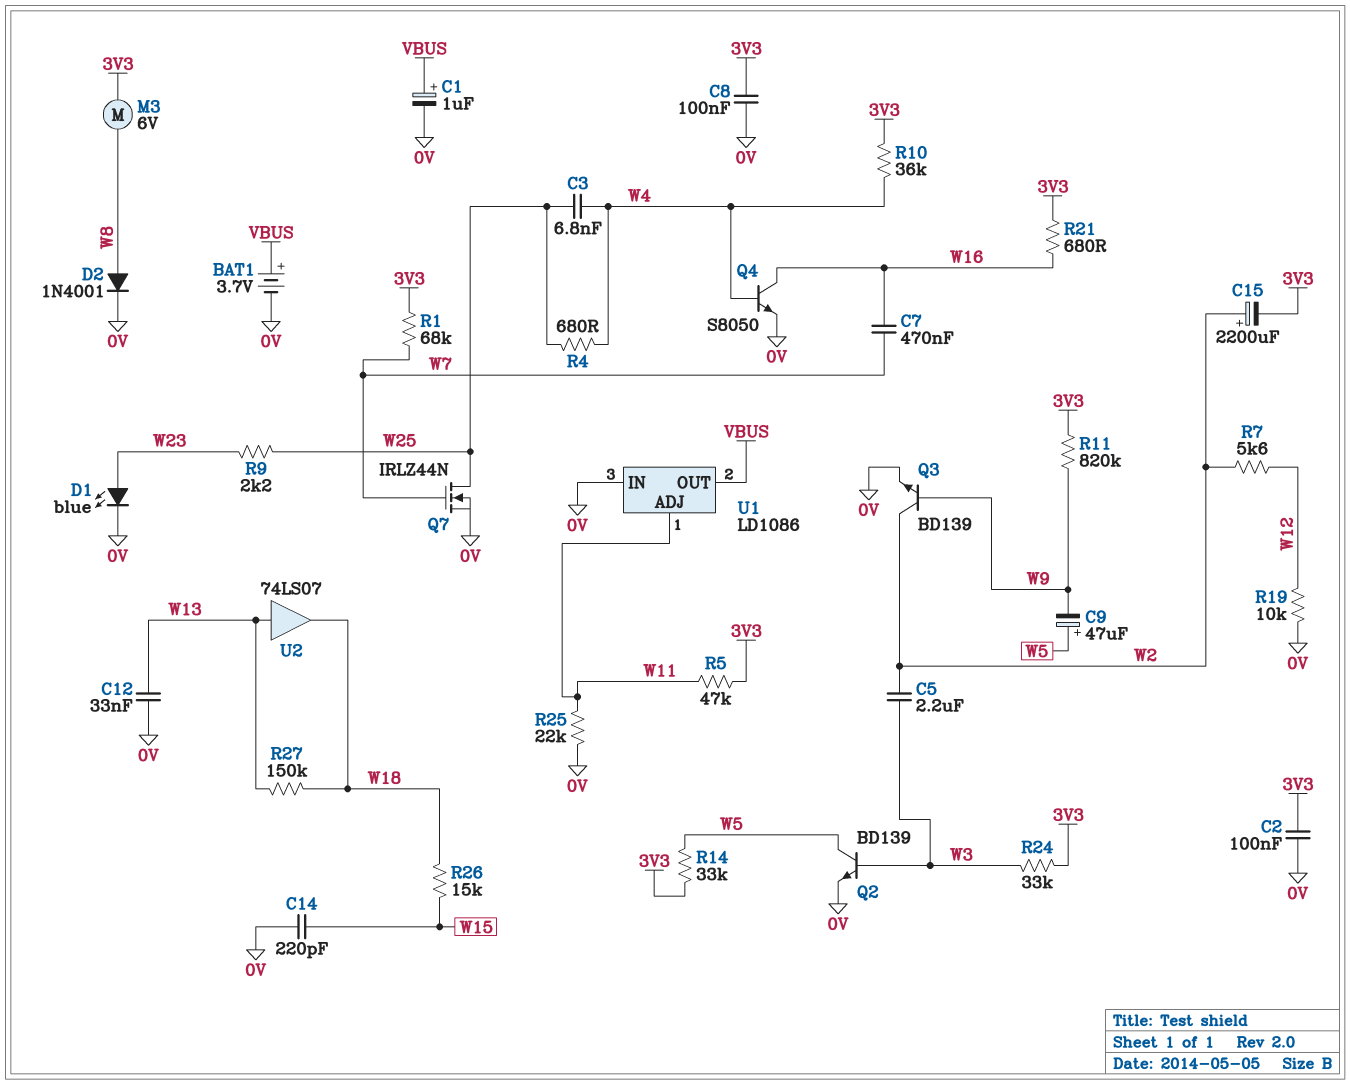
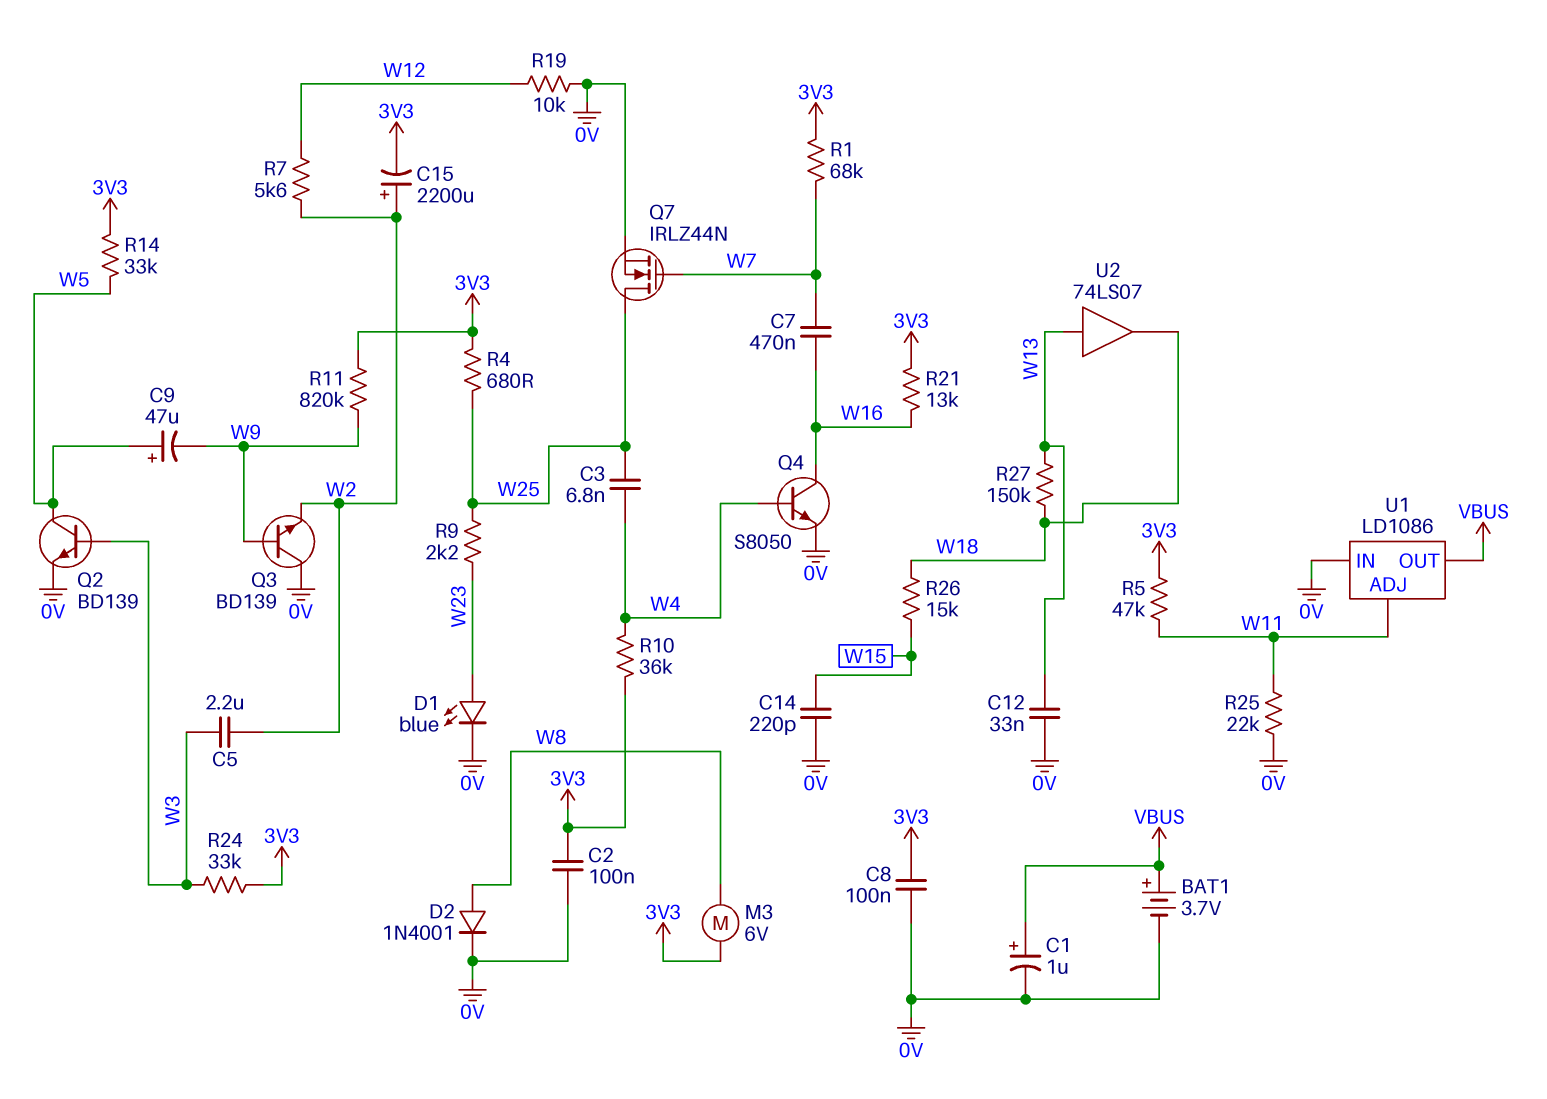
Q3: NPN BD139 (B W9, C W2, E 0V) -> NPN BD139 (B W9, C 0V, E W2)
R4: 680 (W4, W25) -> 680 (3V3, W25)
R21: 680 (3V3, W16) -> 13k (3V3, W16)

